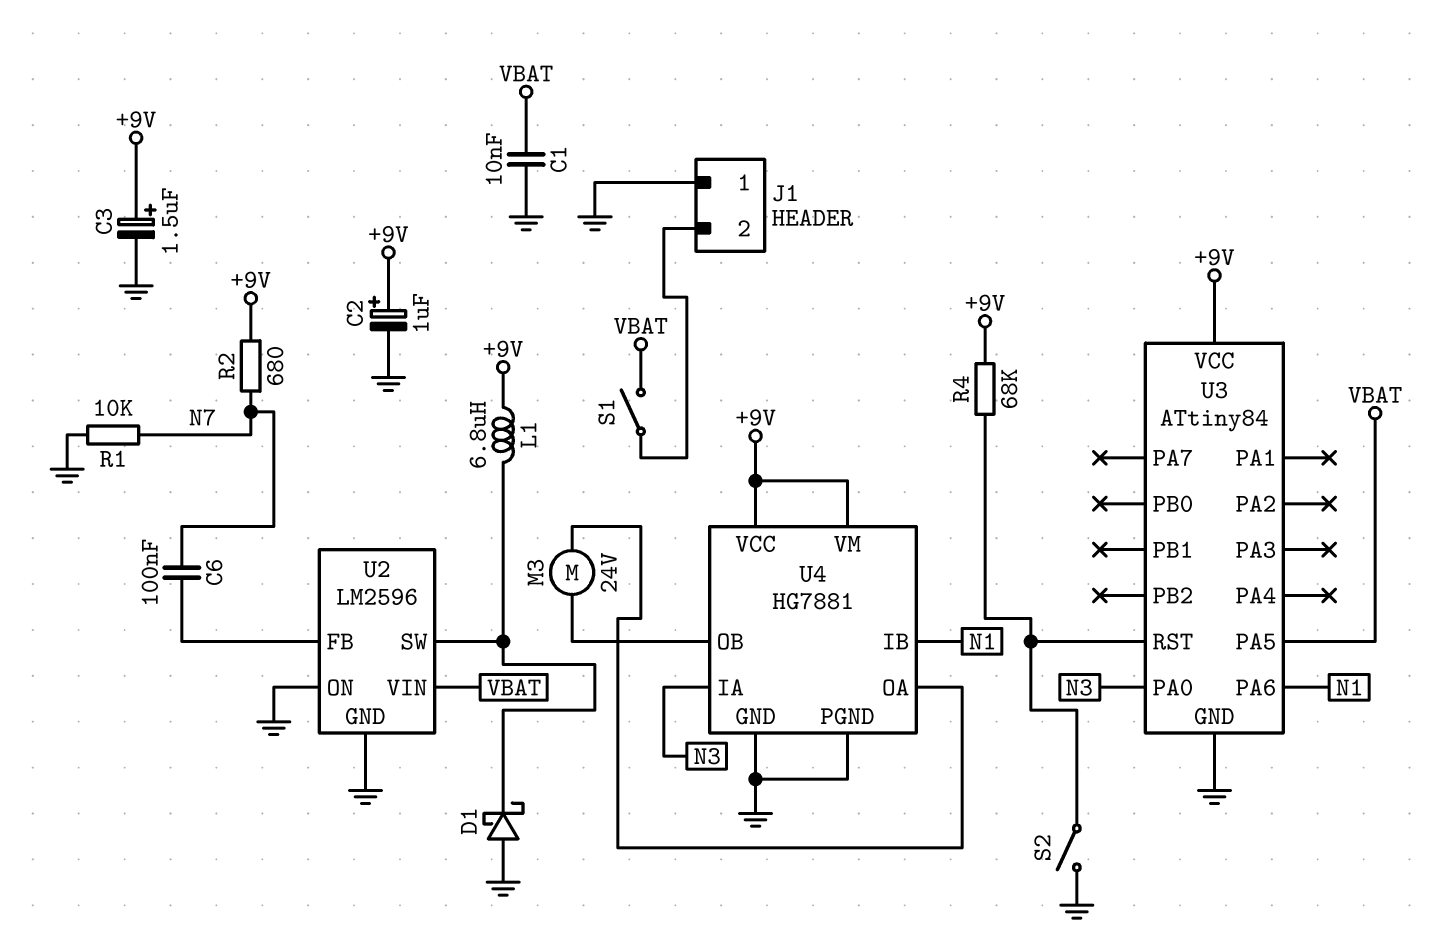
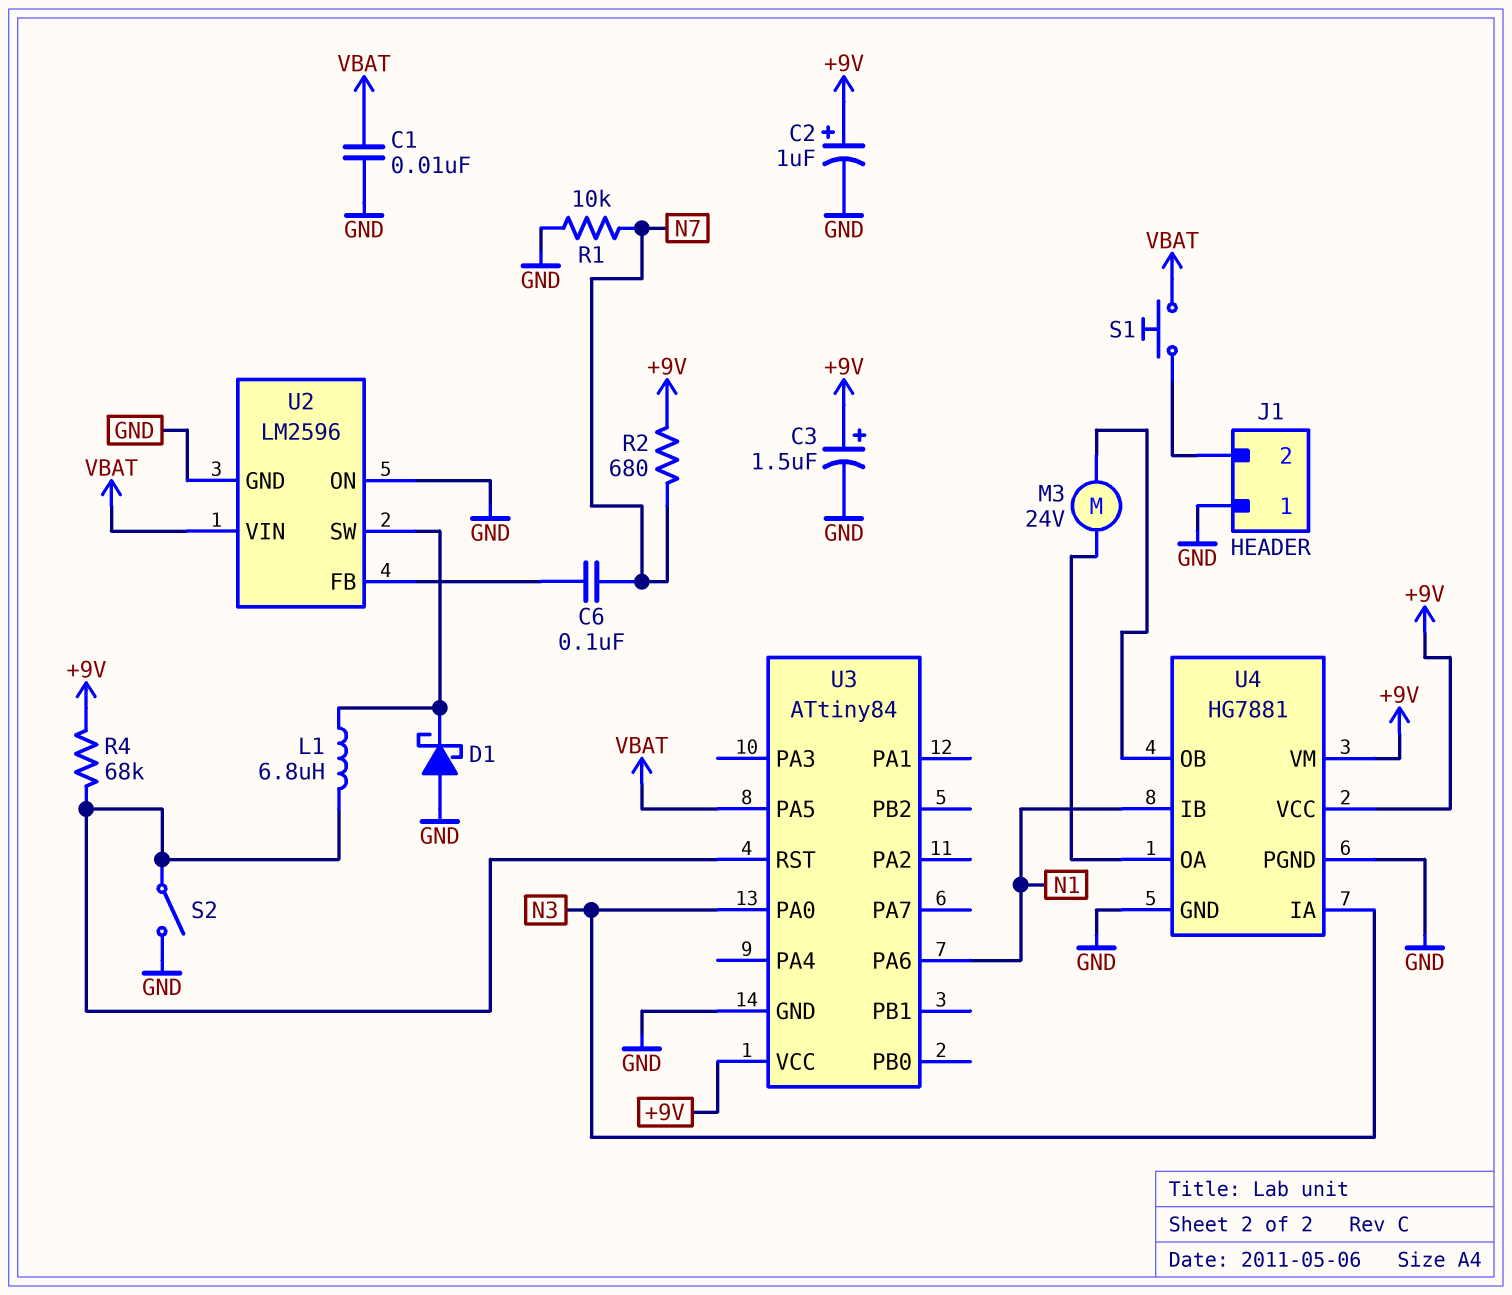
L1: 6.8uH (+9V, U2/SW) -> 6.8uH (U2/SW, U3/RST)
S1: switch (J1/2, VBAT) -> button (J1/2, VBAT)

